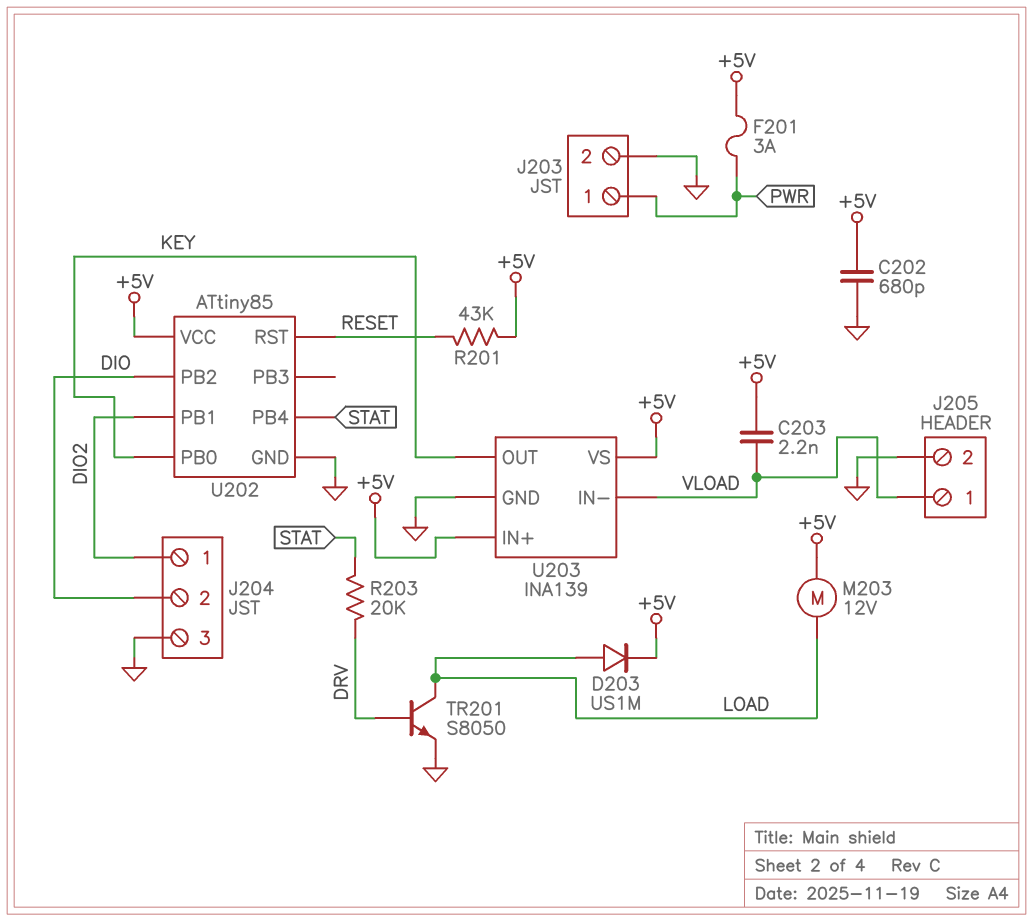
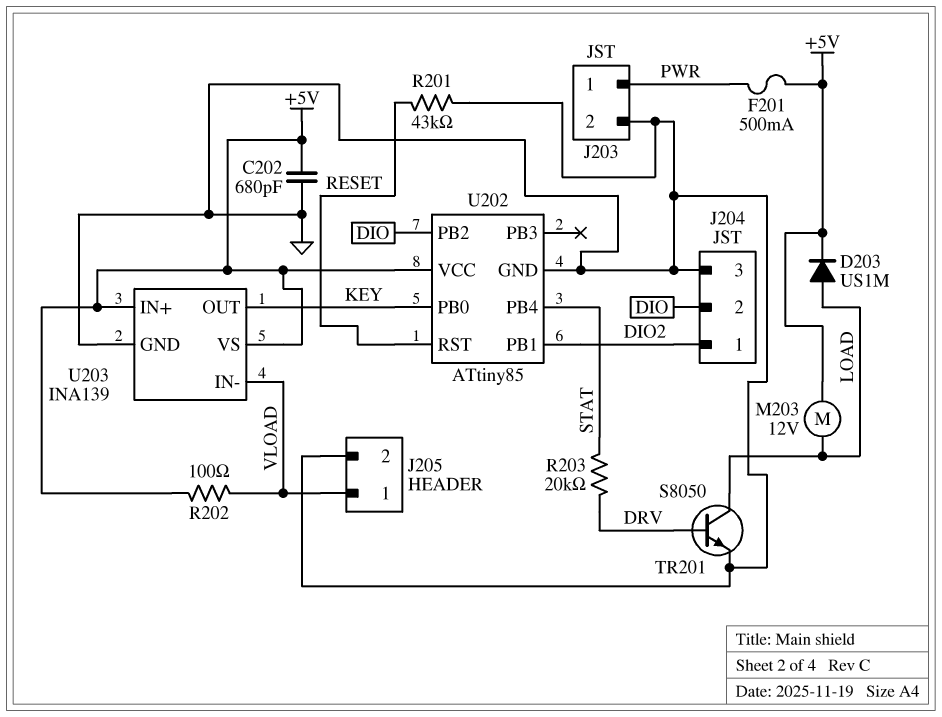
C203: 2.2nF (+5V, VLOAD) -> none
F201: 3A (+5V, PWR) -> 500mA (+5V, PWR)
R201: 43k (+5V, RESET) -> 43k (GND, RESET)
R202: none -> 100 (+5V, VLOAD)

